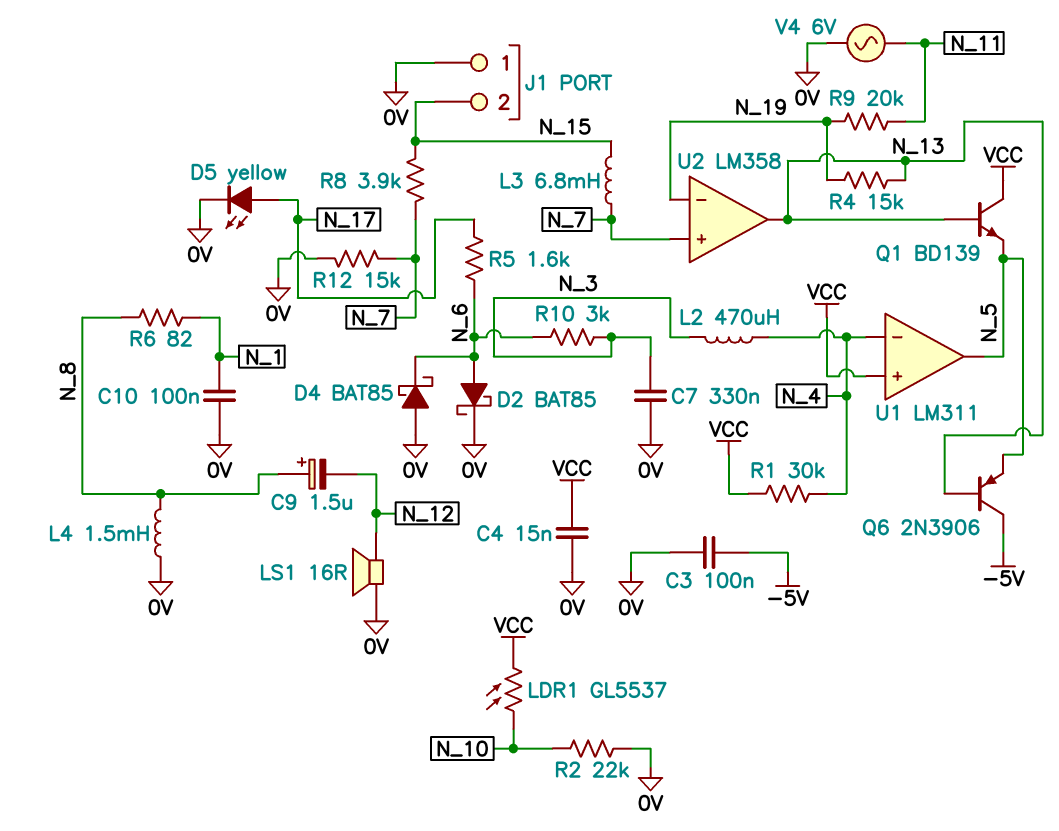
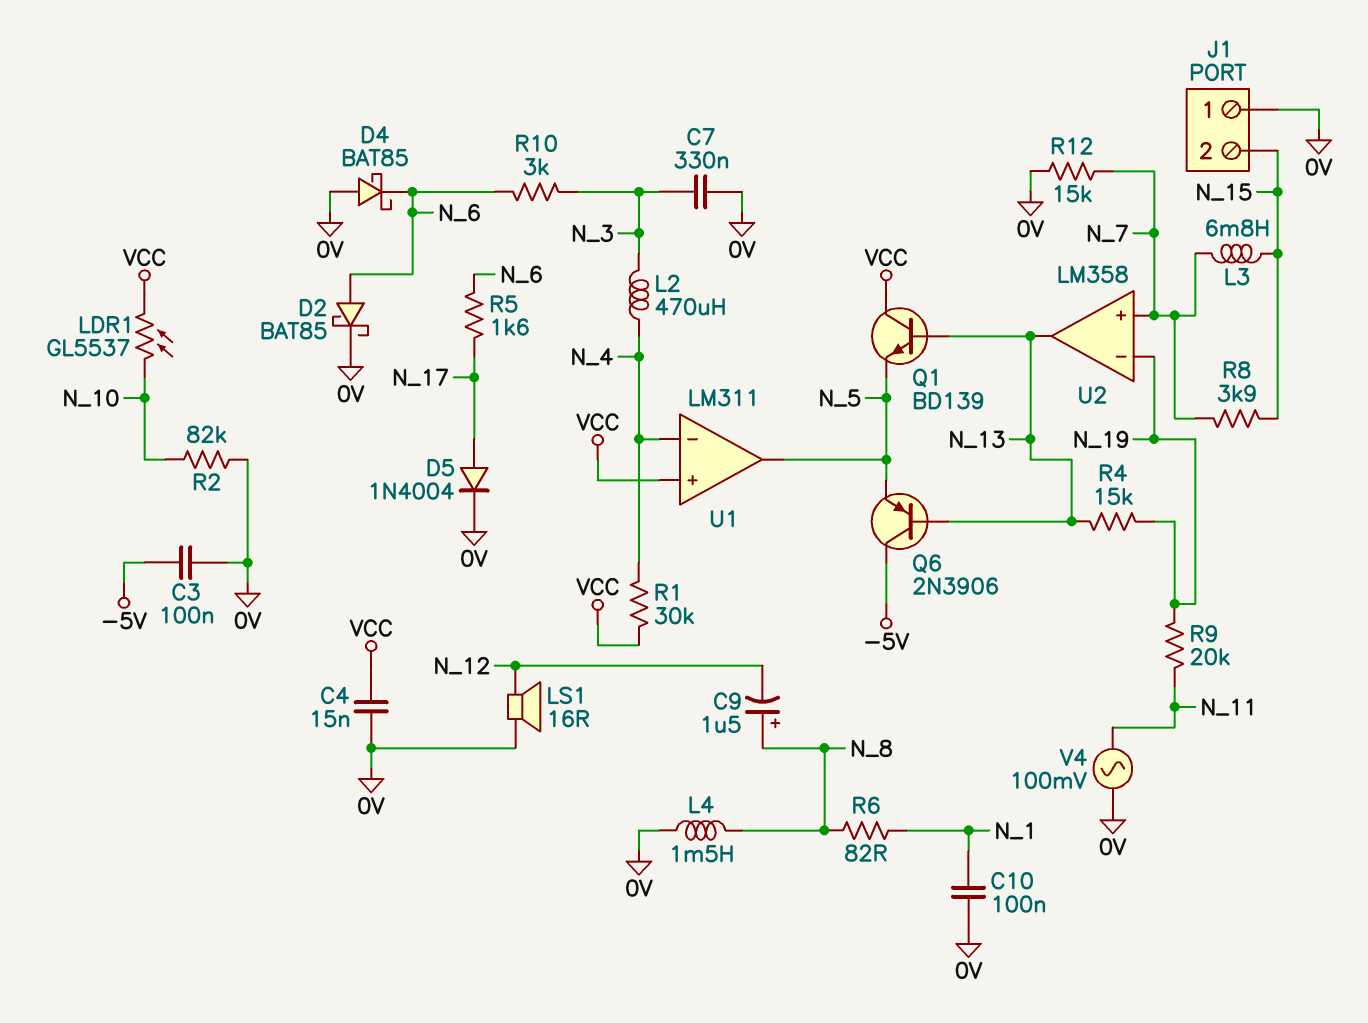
D5: LED yellow (A N_17, K 0V) -> diode 1N4004 (A N_17, K 0V)
R2: 22k (0V, N_10) -> 82k (0V, N_10)
V4: AC 6V (0V, N_11) -> AC 100mV (0V, N_11)

